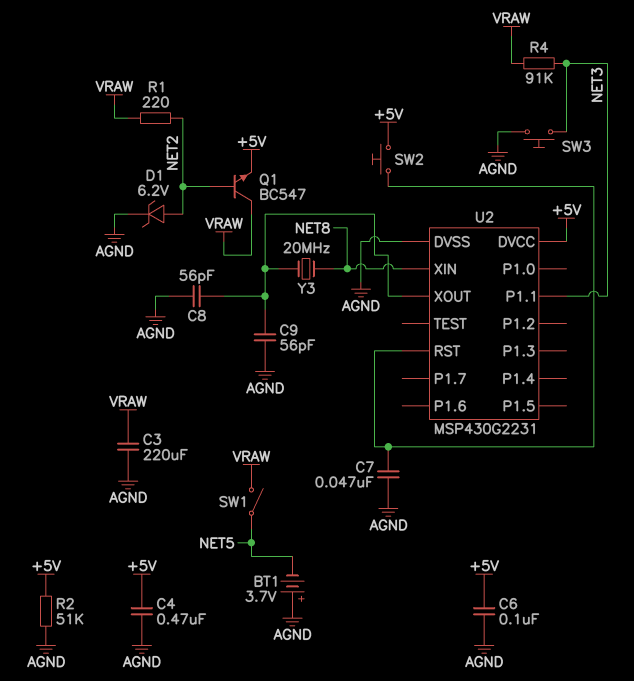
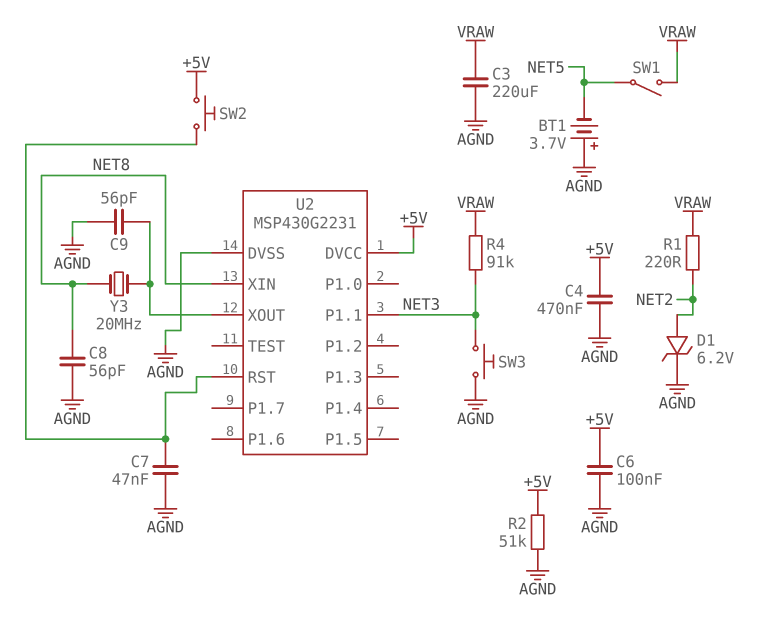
C8: 56pF (AGND, U2/XOUT) -> 56pF (AGND, NET8)
Q1: NPN BC547 (B NET2, C VRAW, E +5V) -> none

